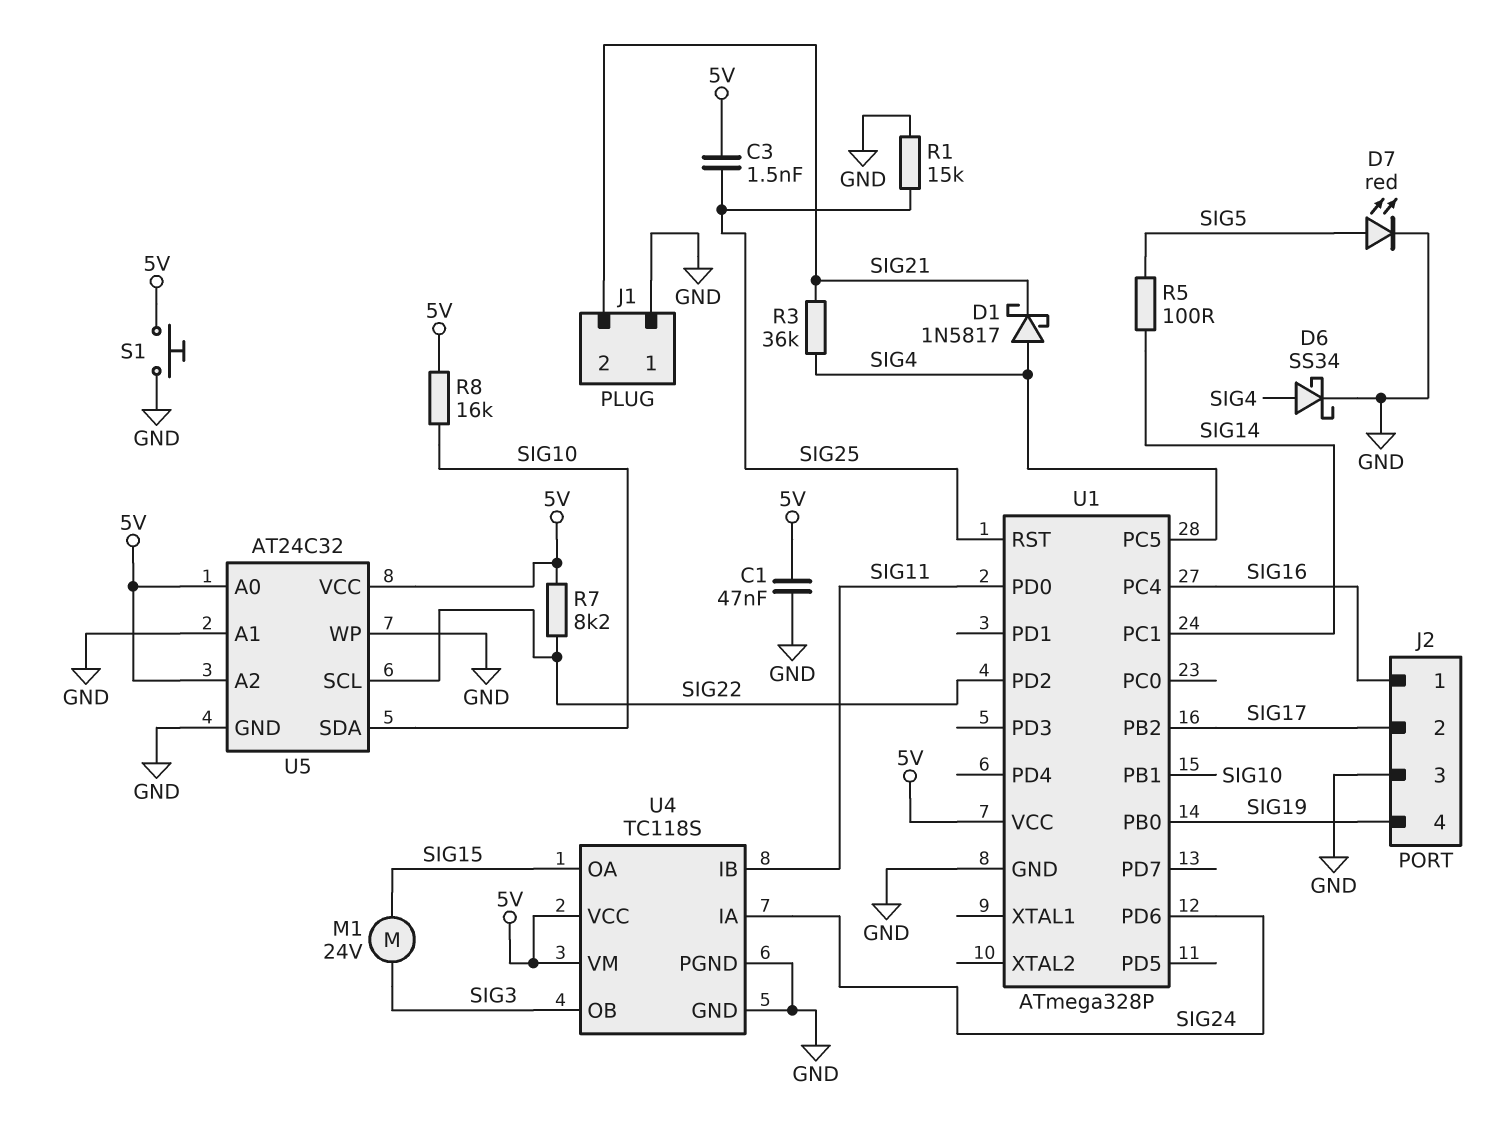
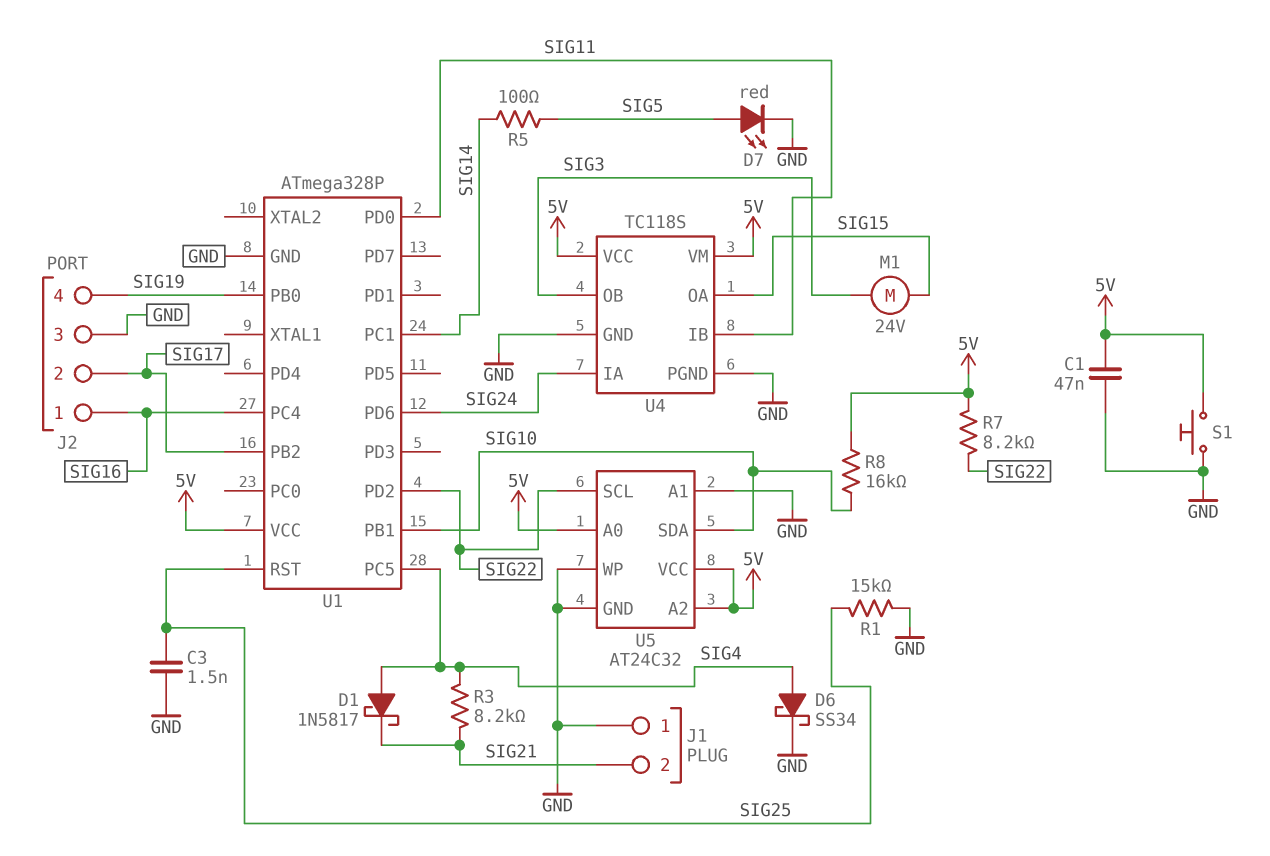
C3: 1.5nF (5V, SIG25) -> 1.5nF (GND, SIG25)
R3: 36k (SIG4, SIG21) -> 8.2k (SIG4, SIG21)

